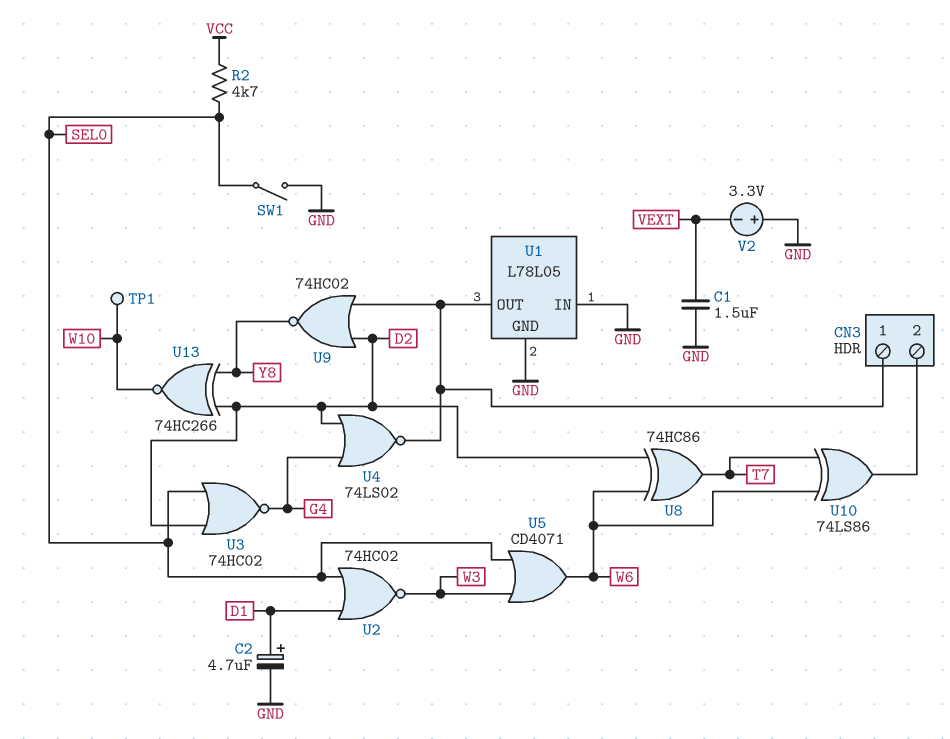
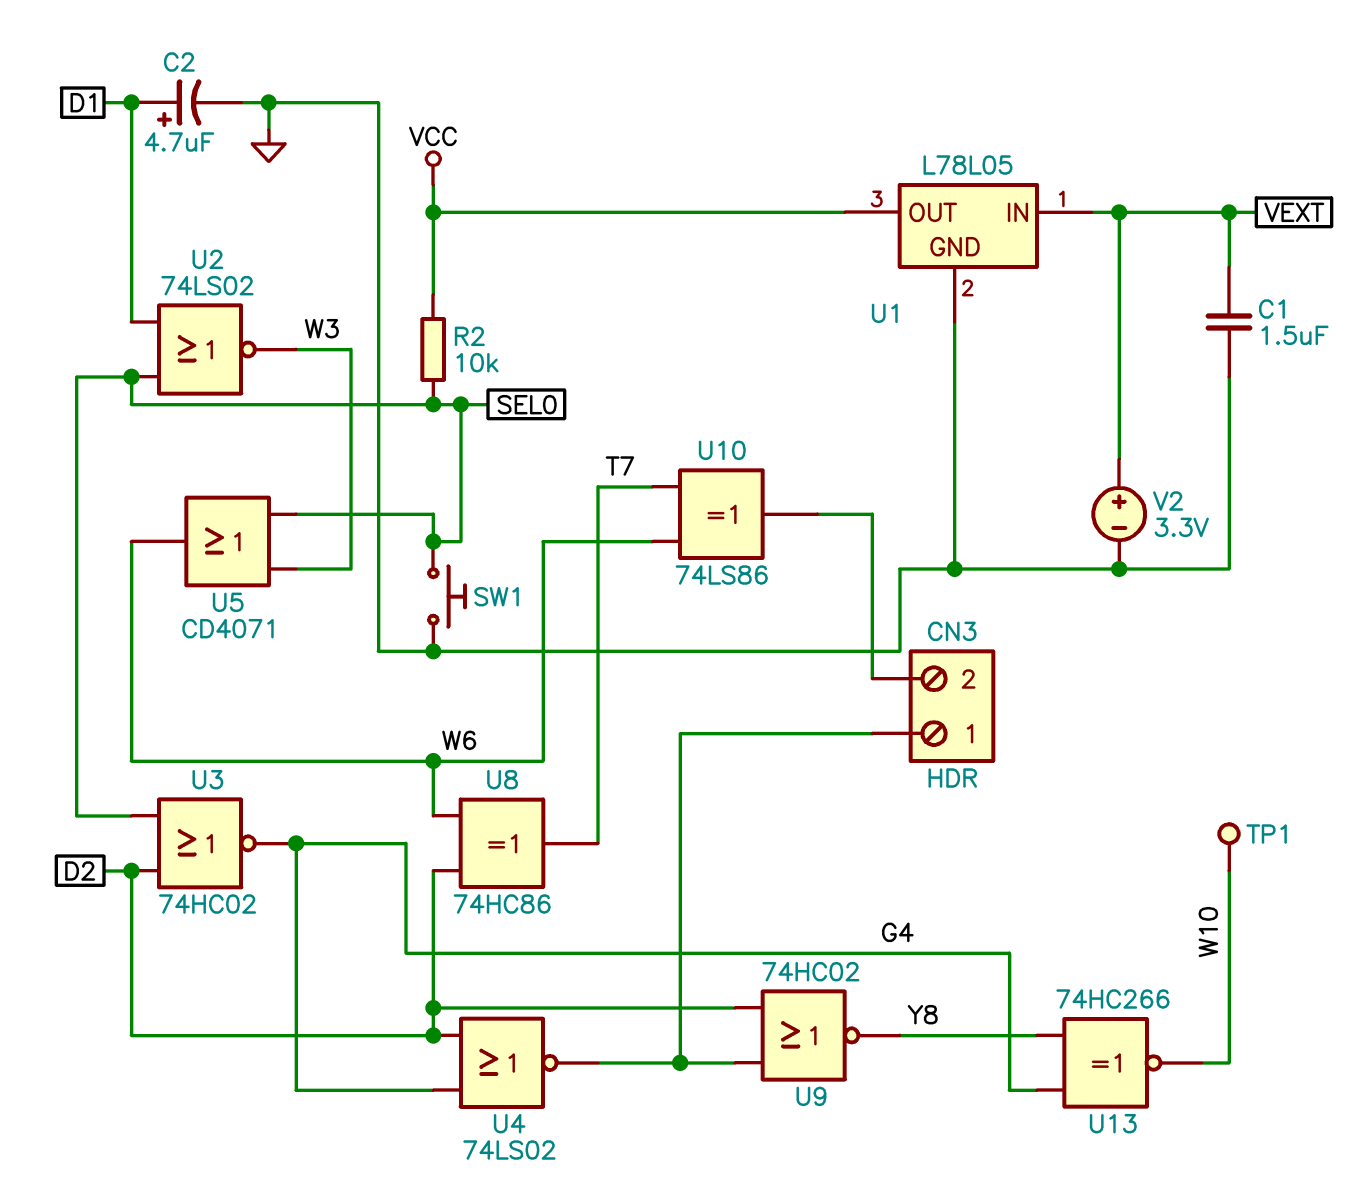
R2: 4.7k (SEL0, VCC) -> 10k (SEL0, VCC)
SW1: switch (GND, SEL0) -> button (GND, SEL0)
U1 pin IN: GND -> VEXT
U1 pin OUT: CN3/1 -> VCC
U2: NOR 74HC02 (in D1, in SEL0, out W3) -> NOR 74LS02 (in D1, in SEL0, out W3)
U13: XNOR 74HC266 (in D2, in Y8, out W10) -> XNOR 74HC266 (in G4, in Y8, out W10)
V2: 3.3V (plus GND, minus VEXT) -> 3.3V (plus VEXT, minus GND)

